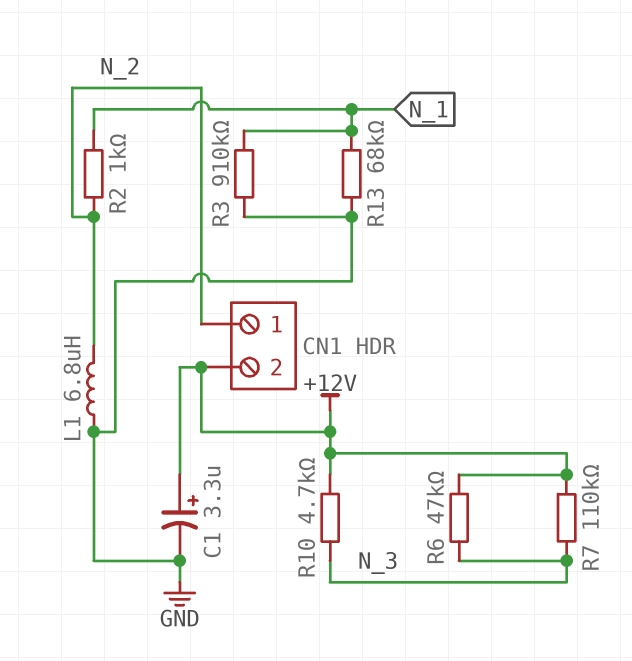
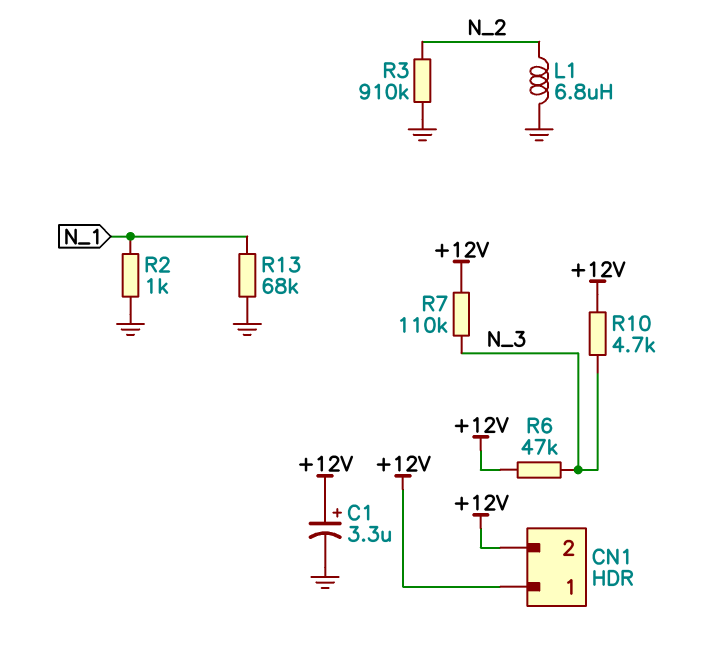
CN1 pin 1: N_2 -> +12V
R2: 1k (N_1, N_2) -> 1k (GND, N_1)
R3: 910k (GND, N_1) -> 910k (GND, N_2)

